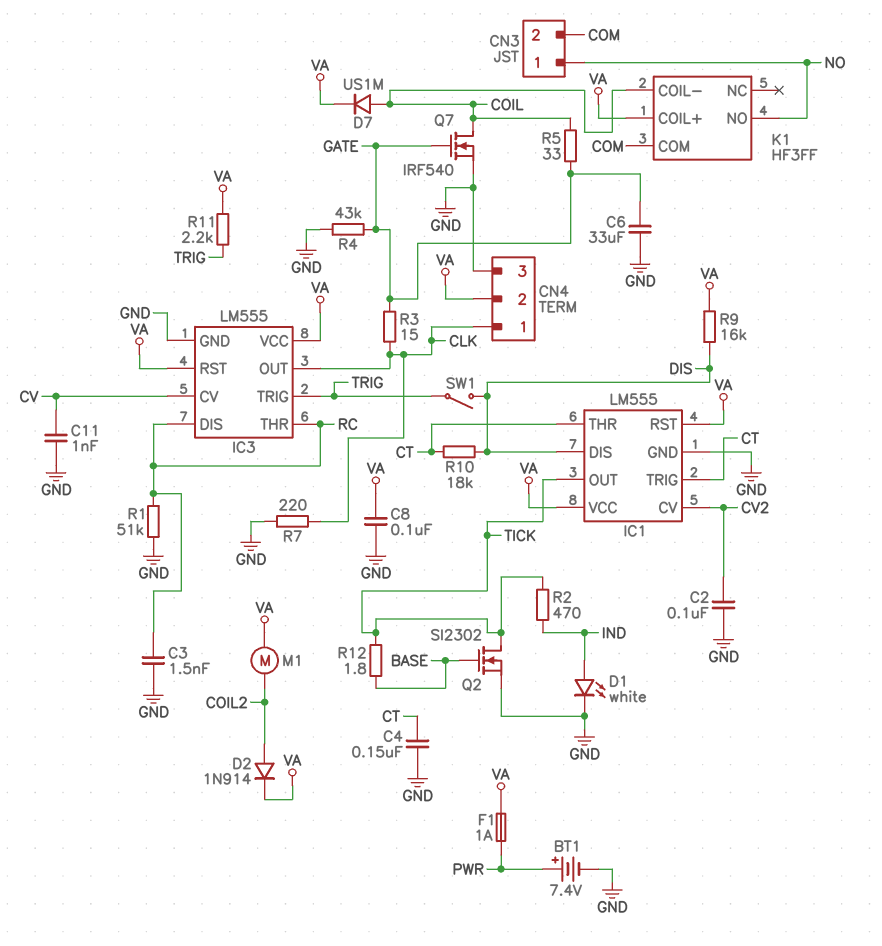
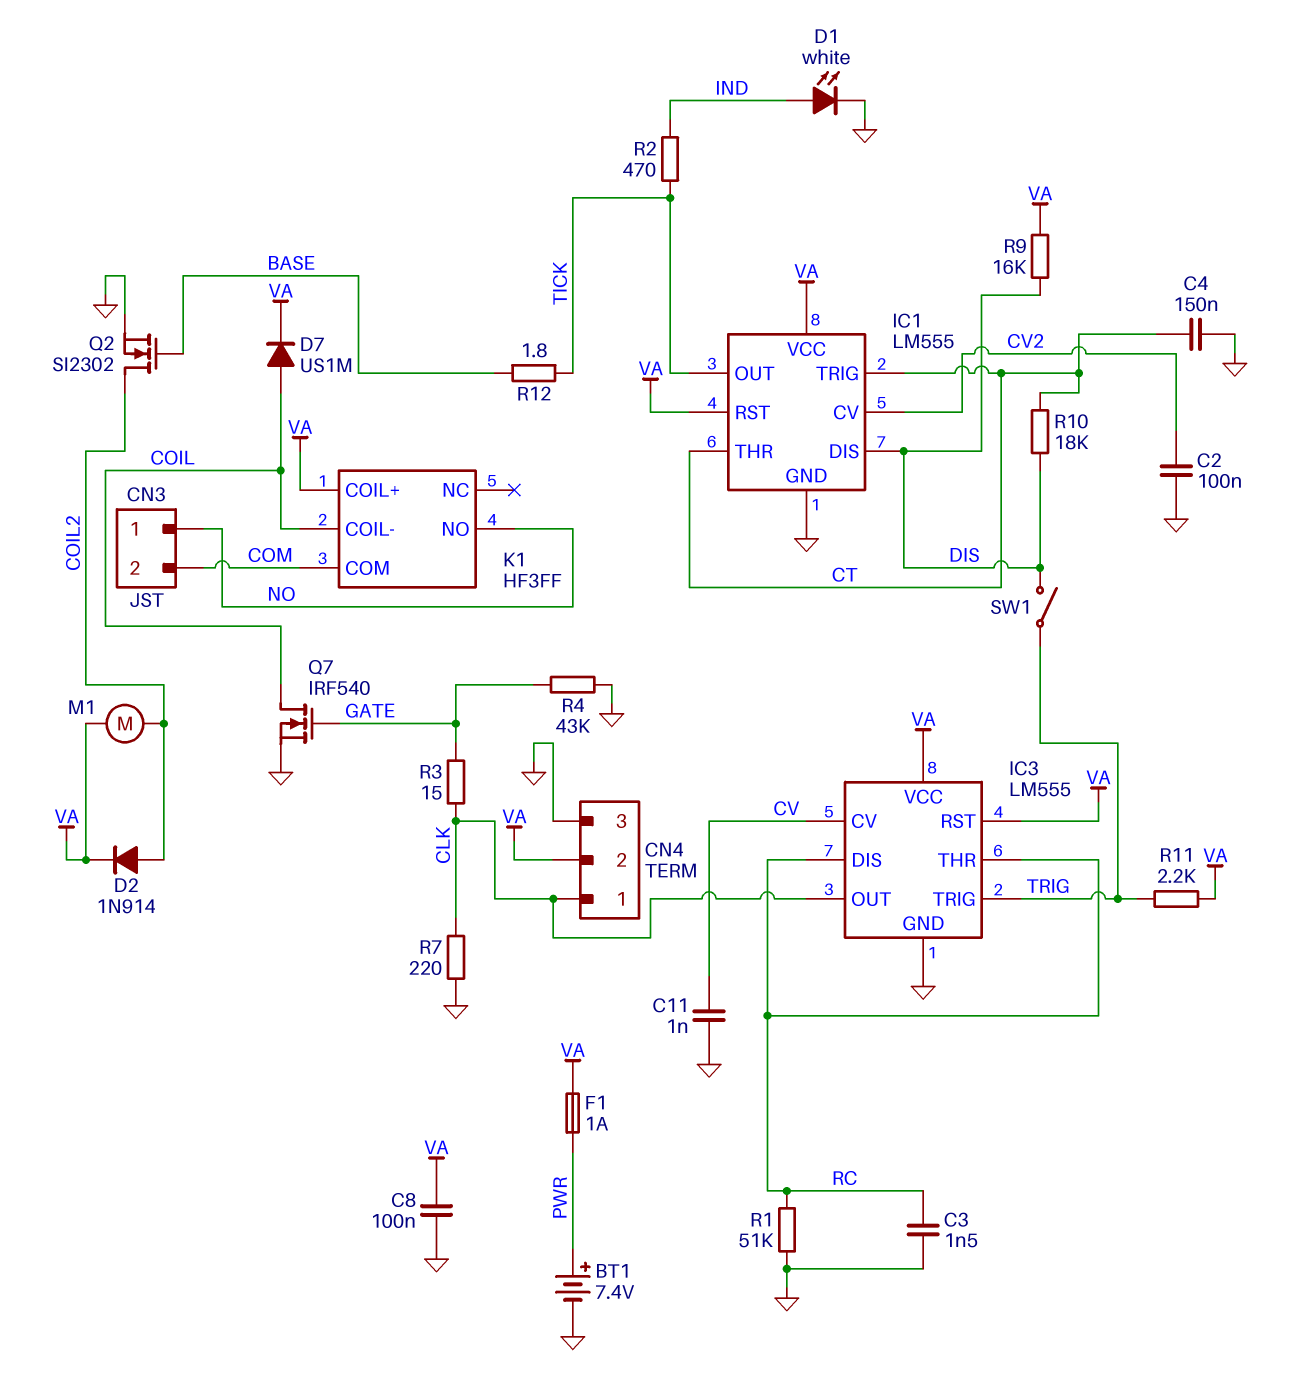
C6: 33uF (GATE, GND) -> none
Q2: NMOS SI2302 (G BASE, D TICK, S GND) -> NMOS SI2302 (G BASE, D COIL2, S GND)
R5: 33 (COIL, GATE) -> none

